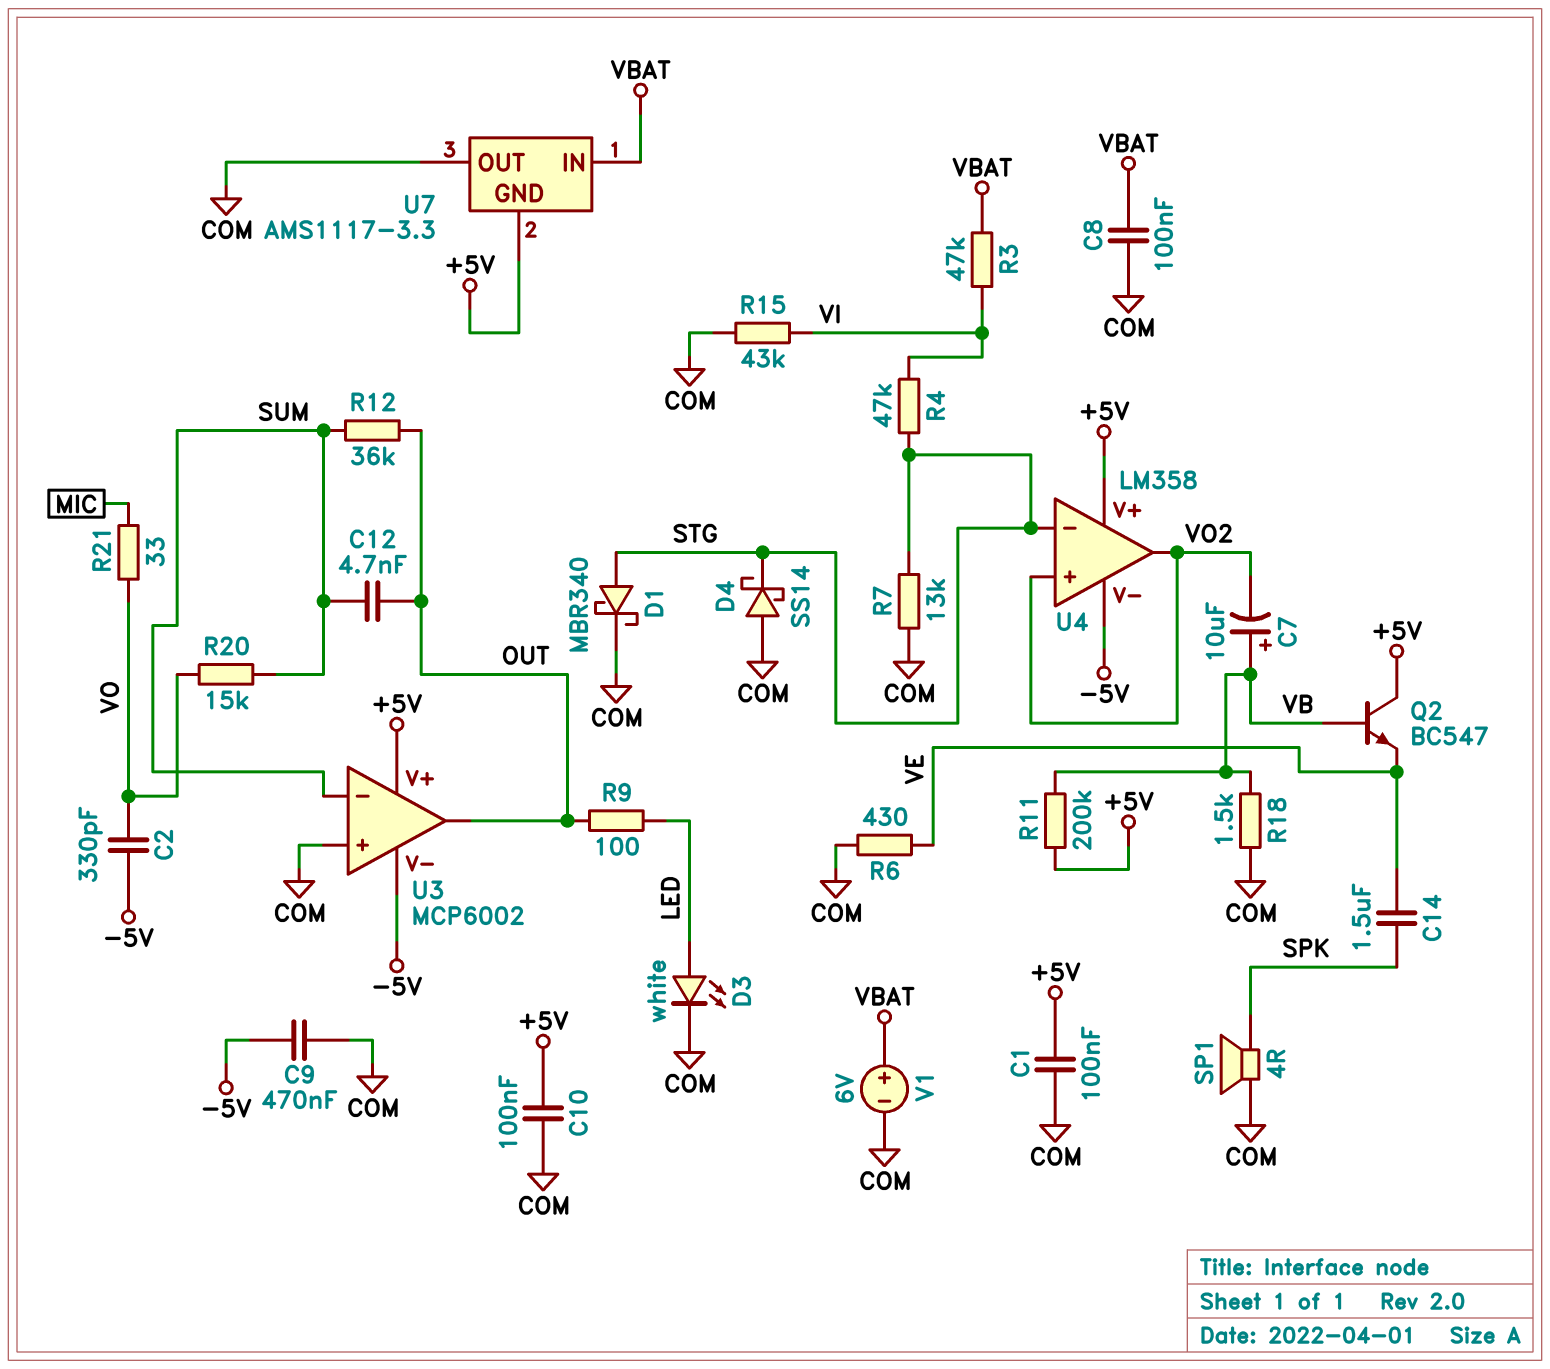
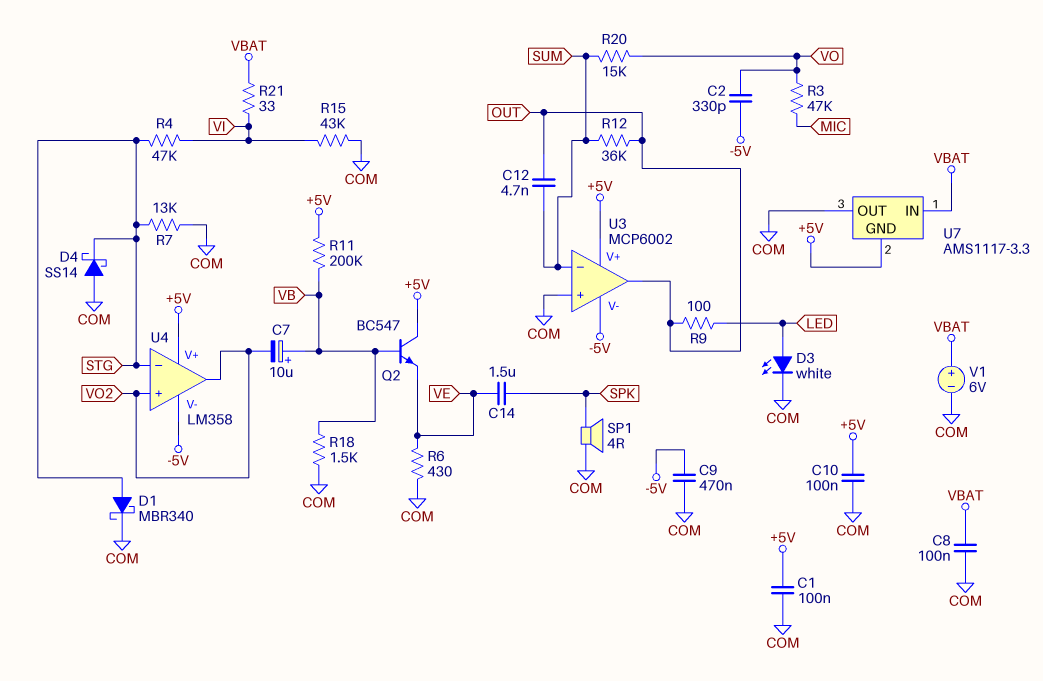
R3: 47k (VBAT, VI) -> 47k (MIC, VO)
R21: 33 (MIC, VO) -> 33 (VBAT, VI)

